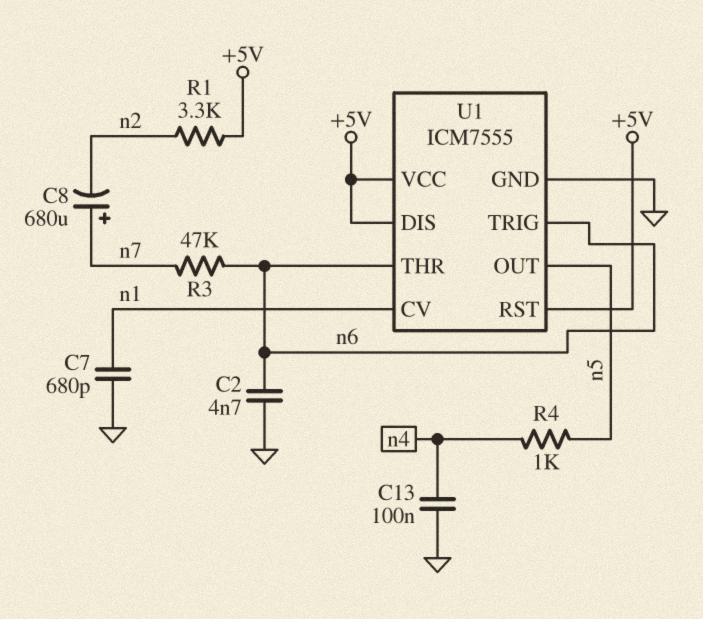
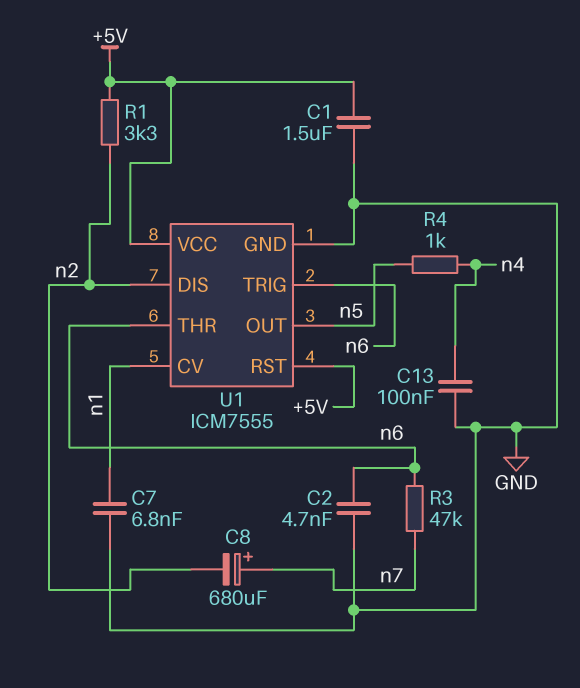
C1: none -> 1.5uF (+5V, GND)
C7: 680pF (GND, n1) -> 6.8nF (GND, n1)
U1 pin DIS: +5V -> n2

